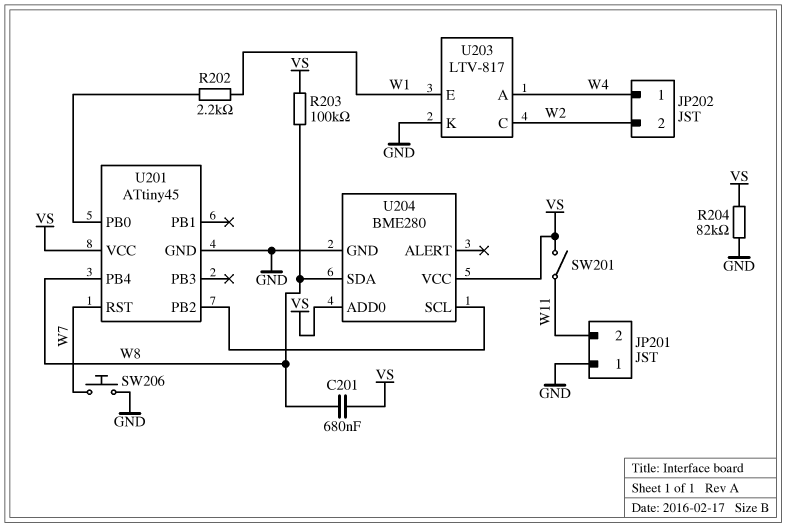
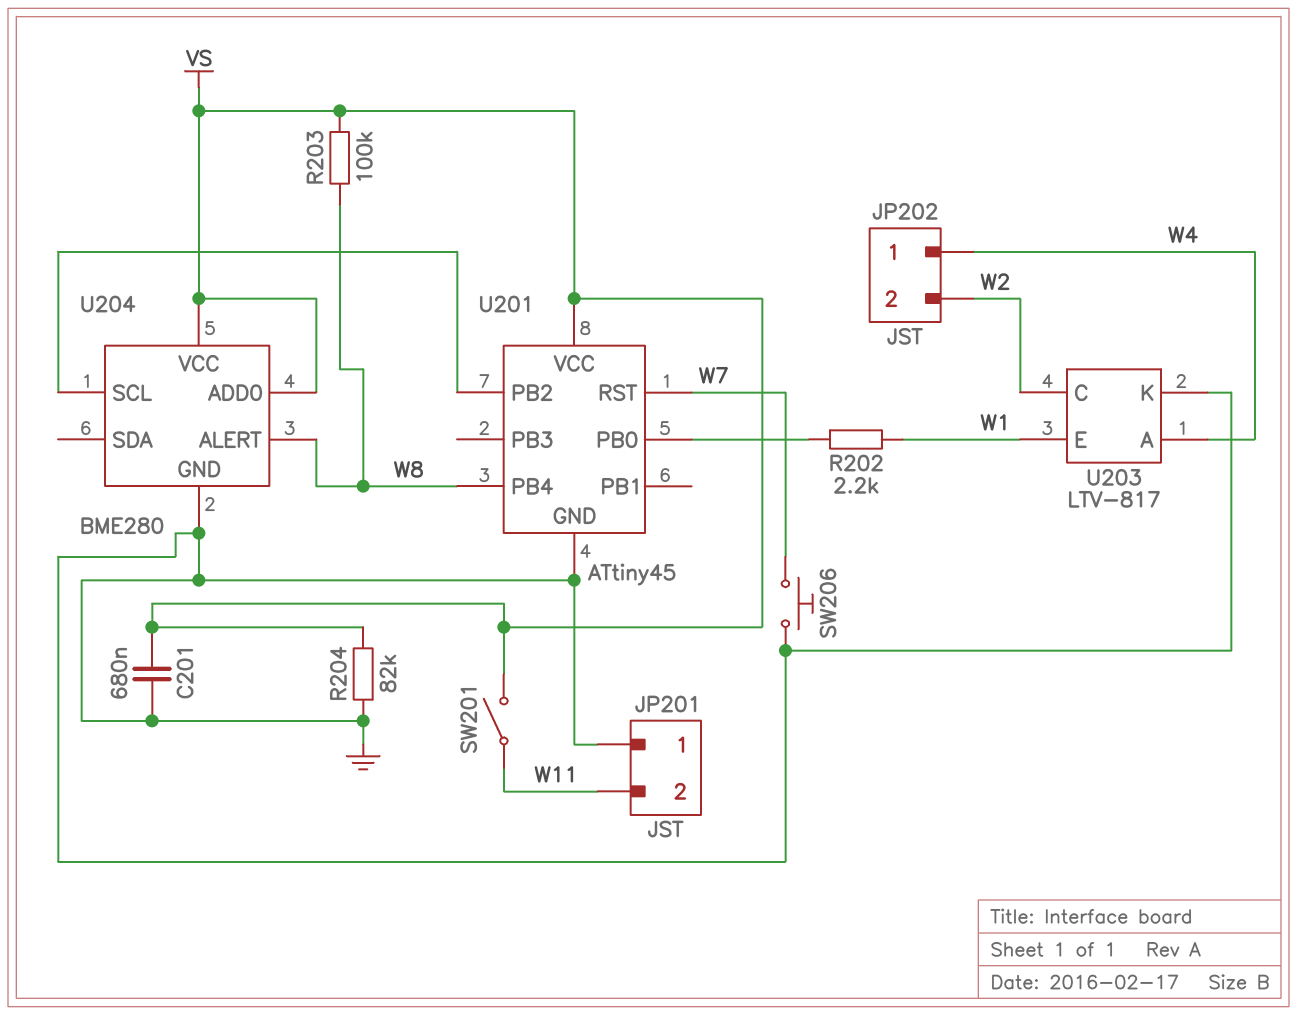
C201: 680nF (VS, W8) -> 680nF (GND, VS)
U204 pin ALERT: none -> W8
U204 pin SDA: W8 -> none

